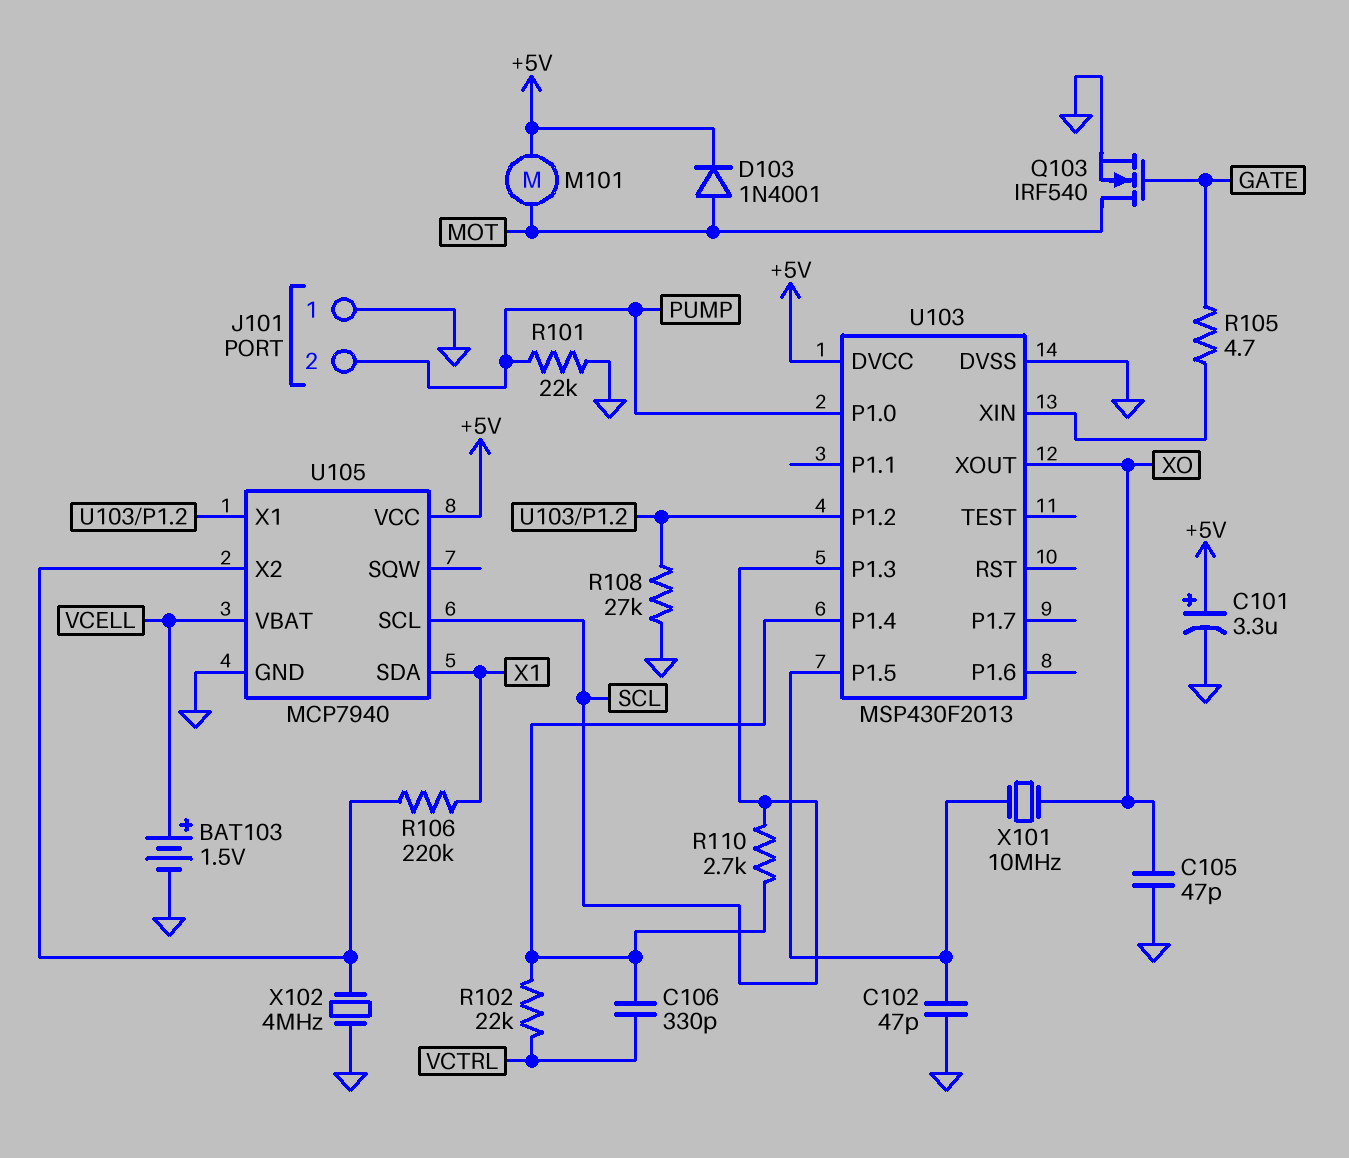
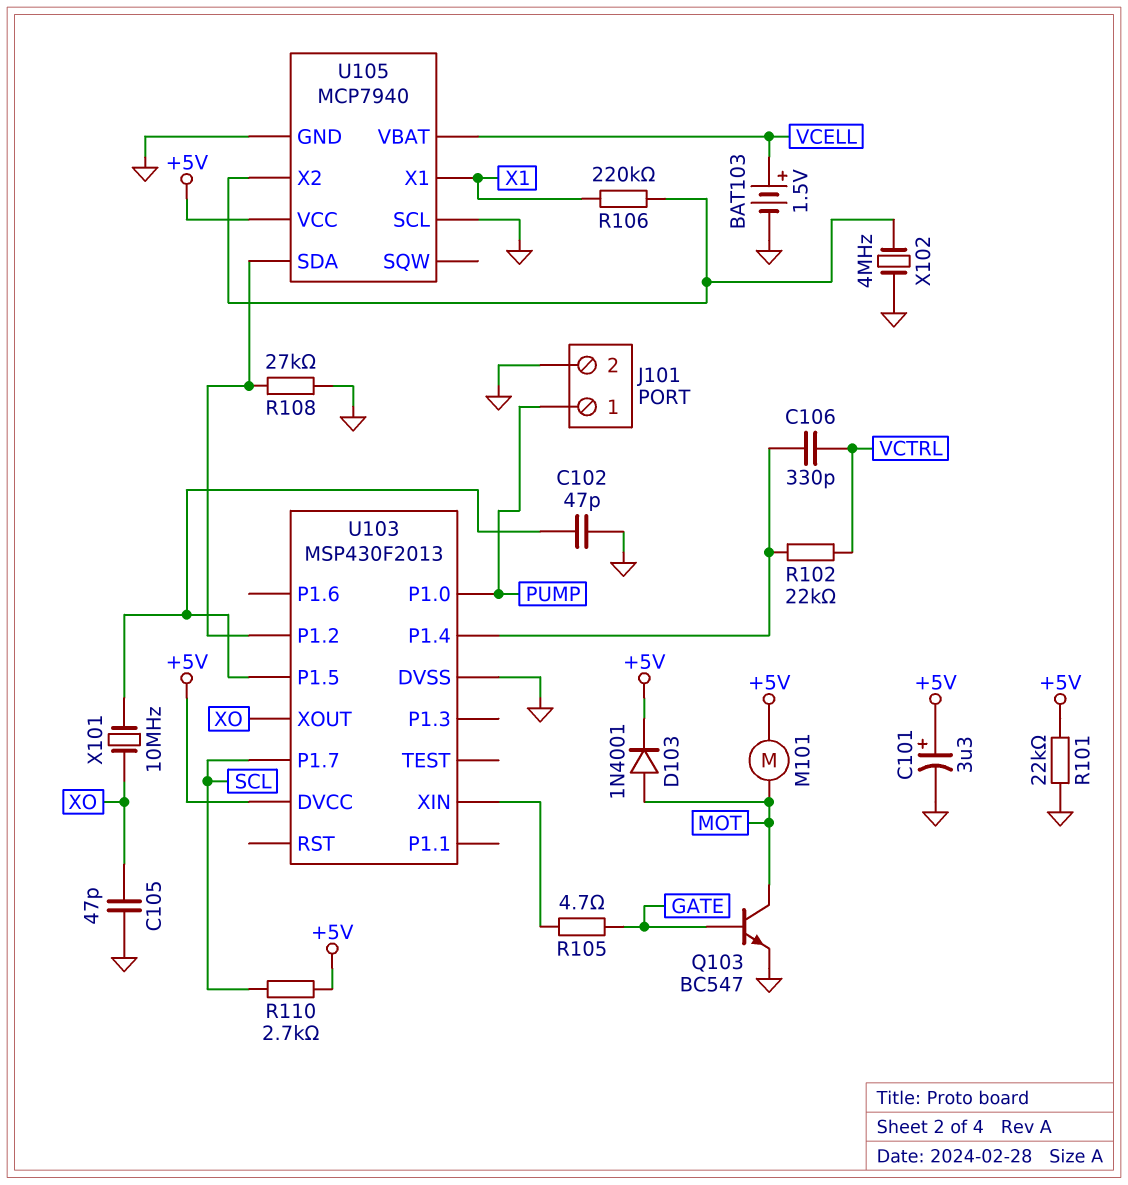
J101 pin 1: GND -> PUMP
J101 pin 2: PUMP -> GND
Q103: NMOS IRF540 (G GATE, D MOT, S GND) -> NPN BC547 (B GATE, C MOT, E GND)
R101: 22k (GND, PUMP) -> 22k (+5V, GND)
R110: 2.7k (SCL, U103/P1.4) -> 2.7k (+5V, SCL)
U103 pin P1.3: SCL -> none
U103 pin P1.7: none -> SCL
U105 pin SCL: SCL -> GND
U105 pin SDA: X1 -> U103/P1.2
U105 pin X1: U103/P1.2 -> X1

